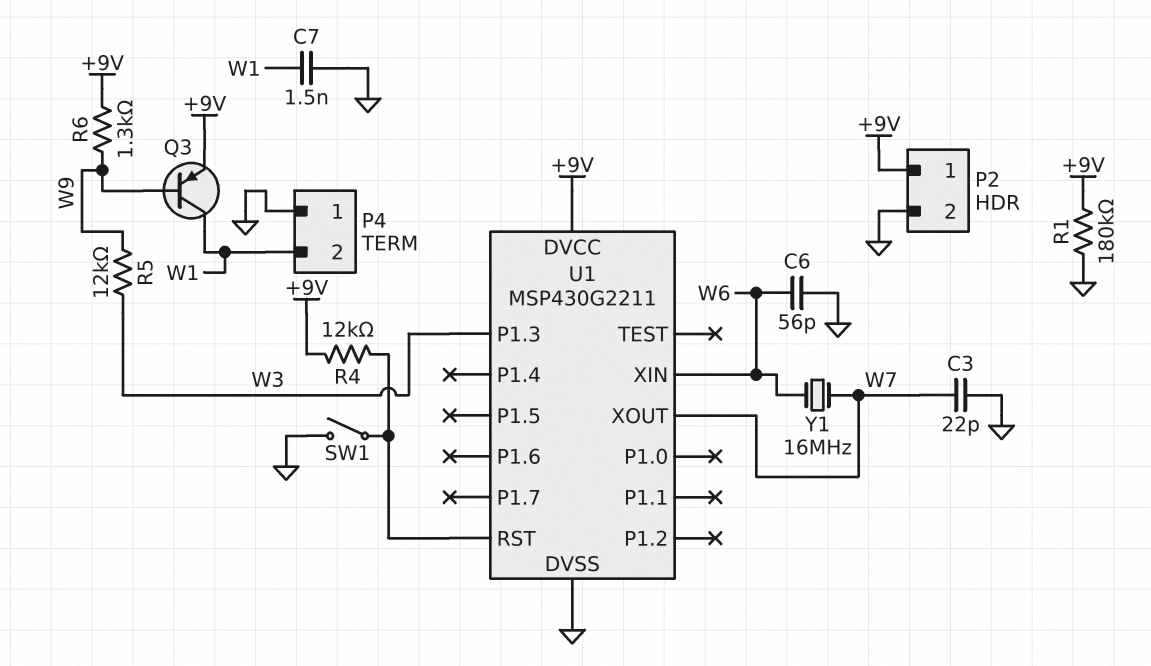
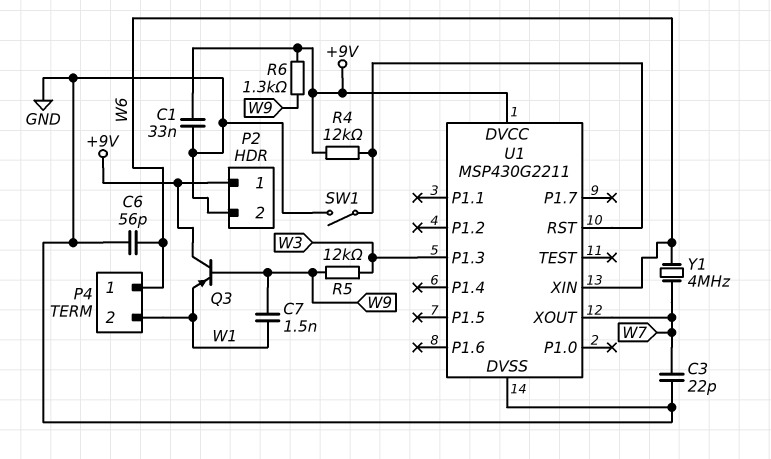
C1: none -> 33nF (+9V, GND)
C7: 1.5nF (GND, W1) -> 1.5nF (W1, W9)
P4 pin 1: GND -> W6
Q3: PNP (B W9, C W1, E +9V) -> PNP (B W9, C +9V, E W1)
R1: 180k (+9V, GND) -> none
Y1: 16MHz (W6, W7) -> 4MHz (W6, W7)

